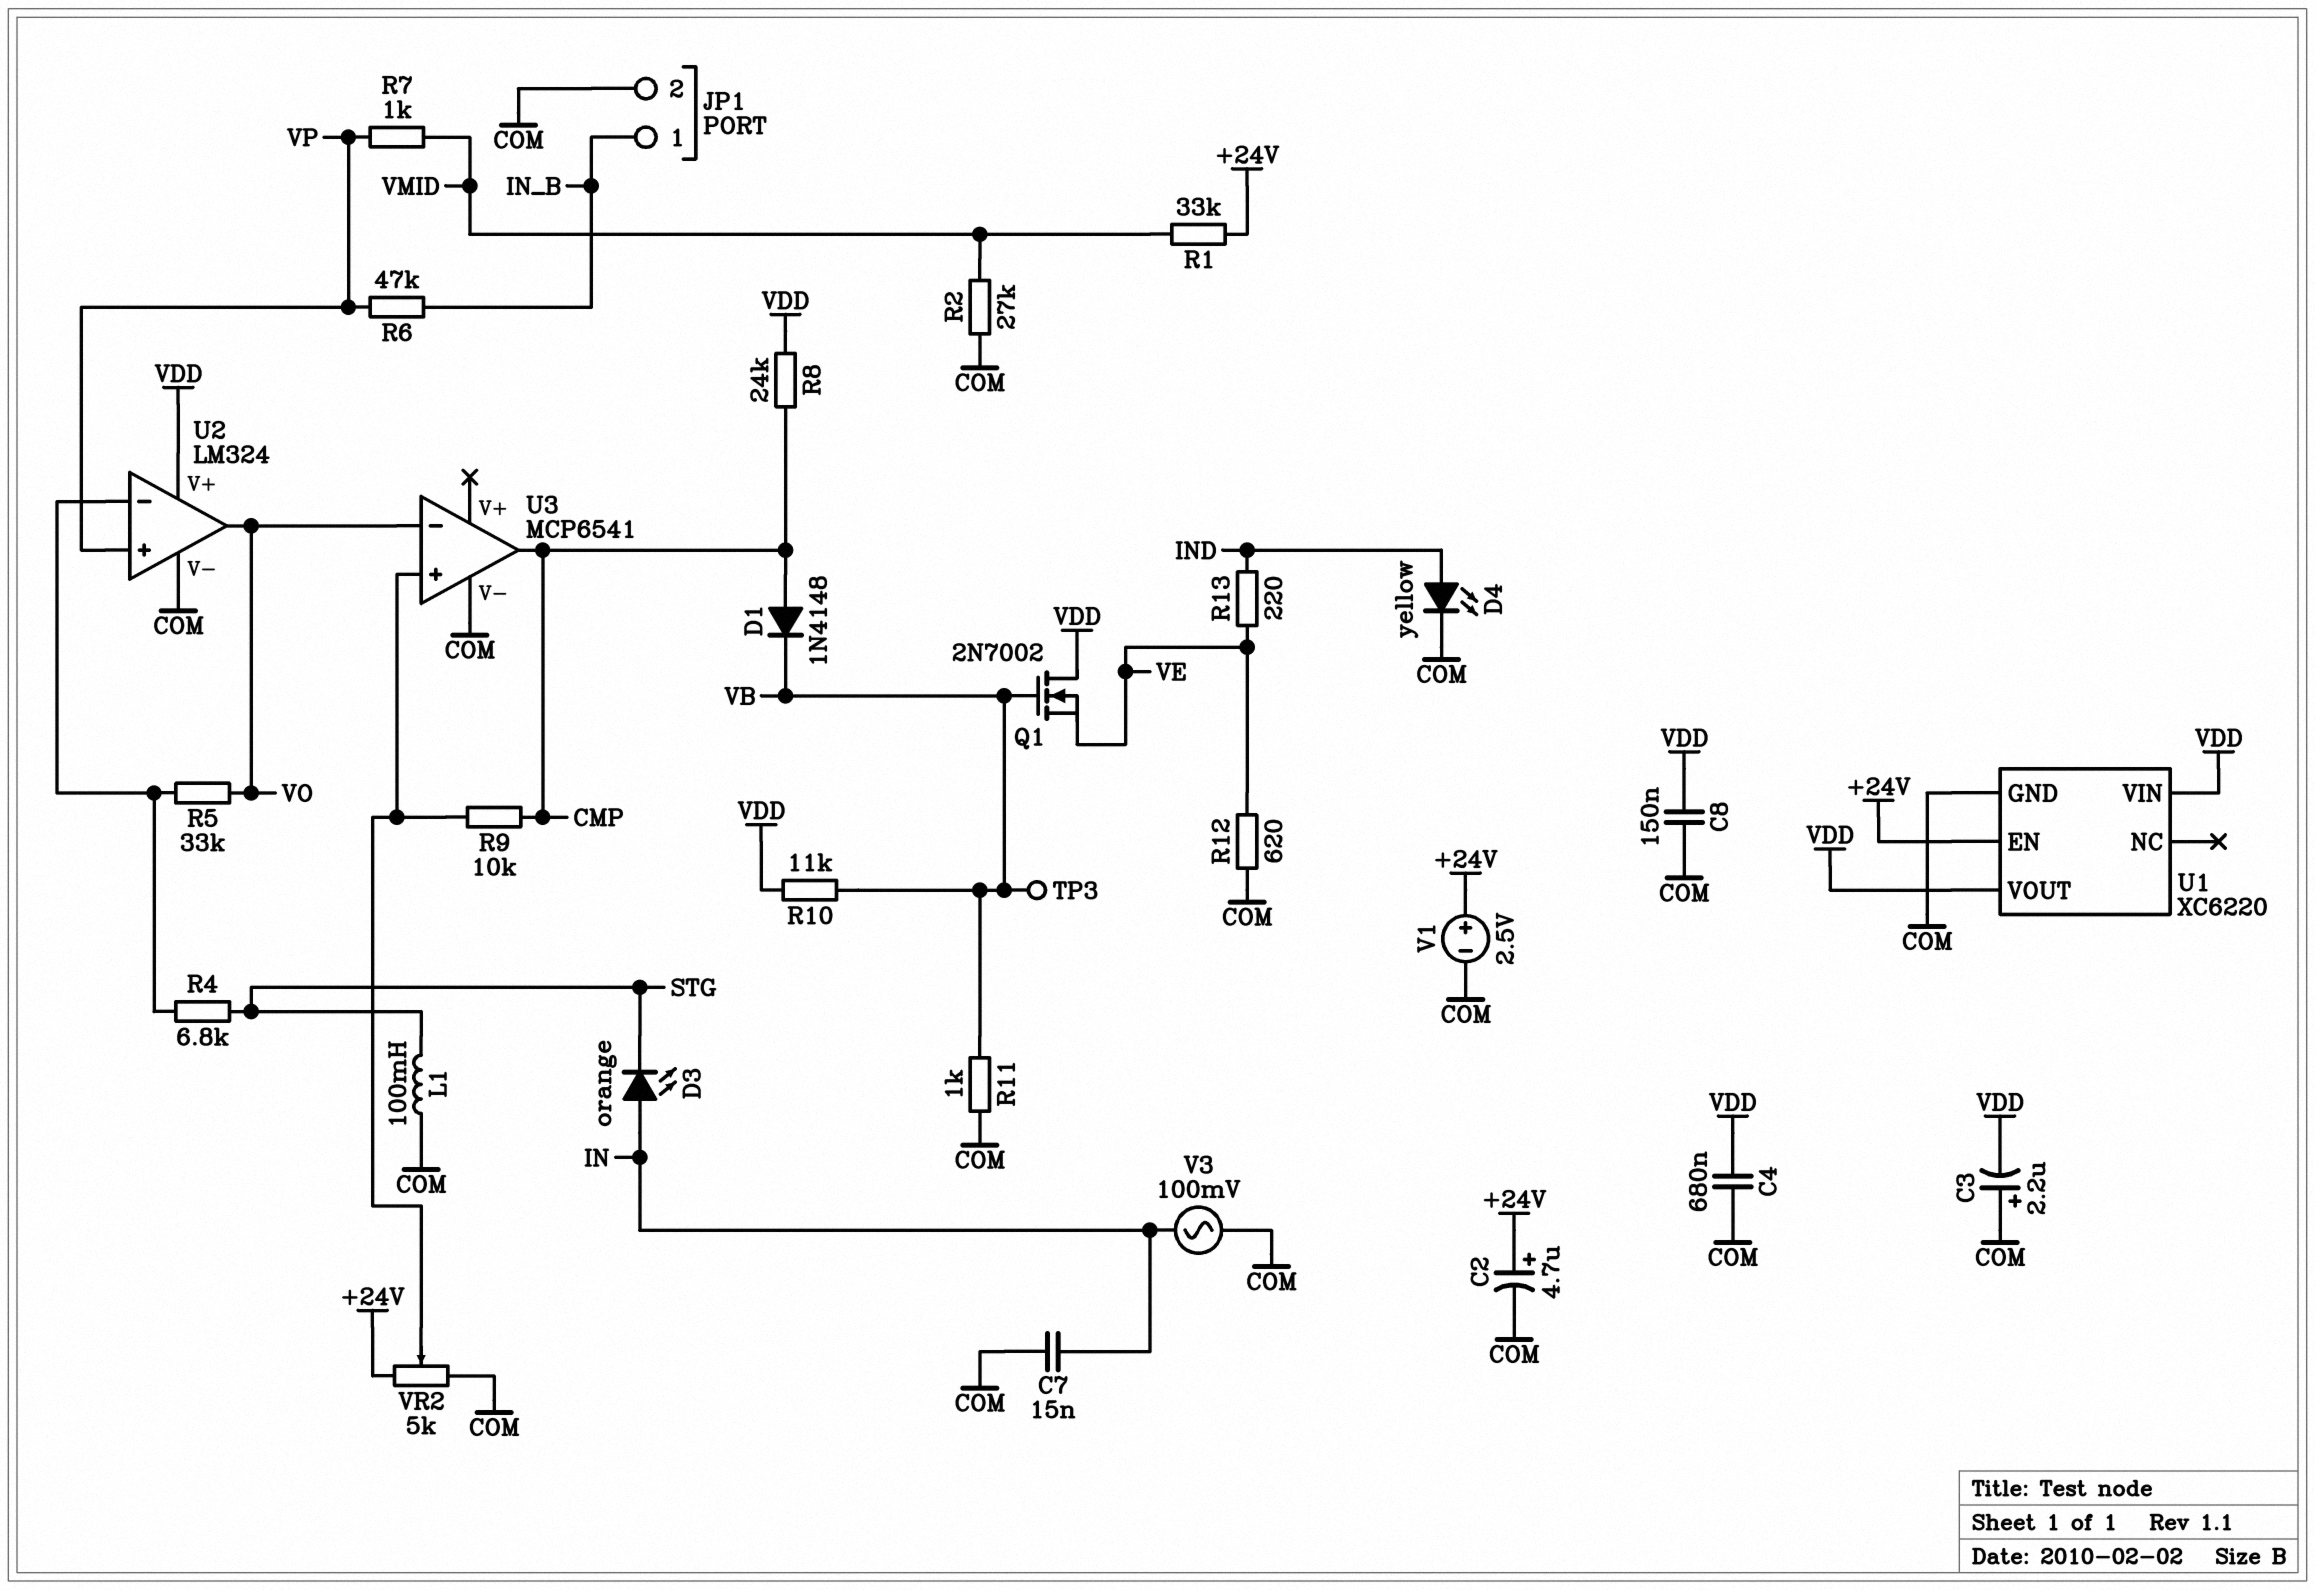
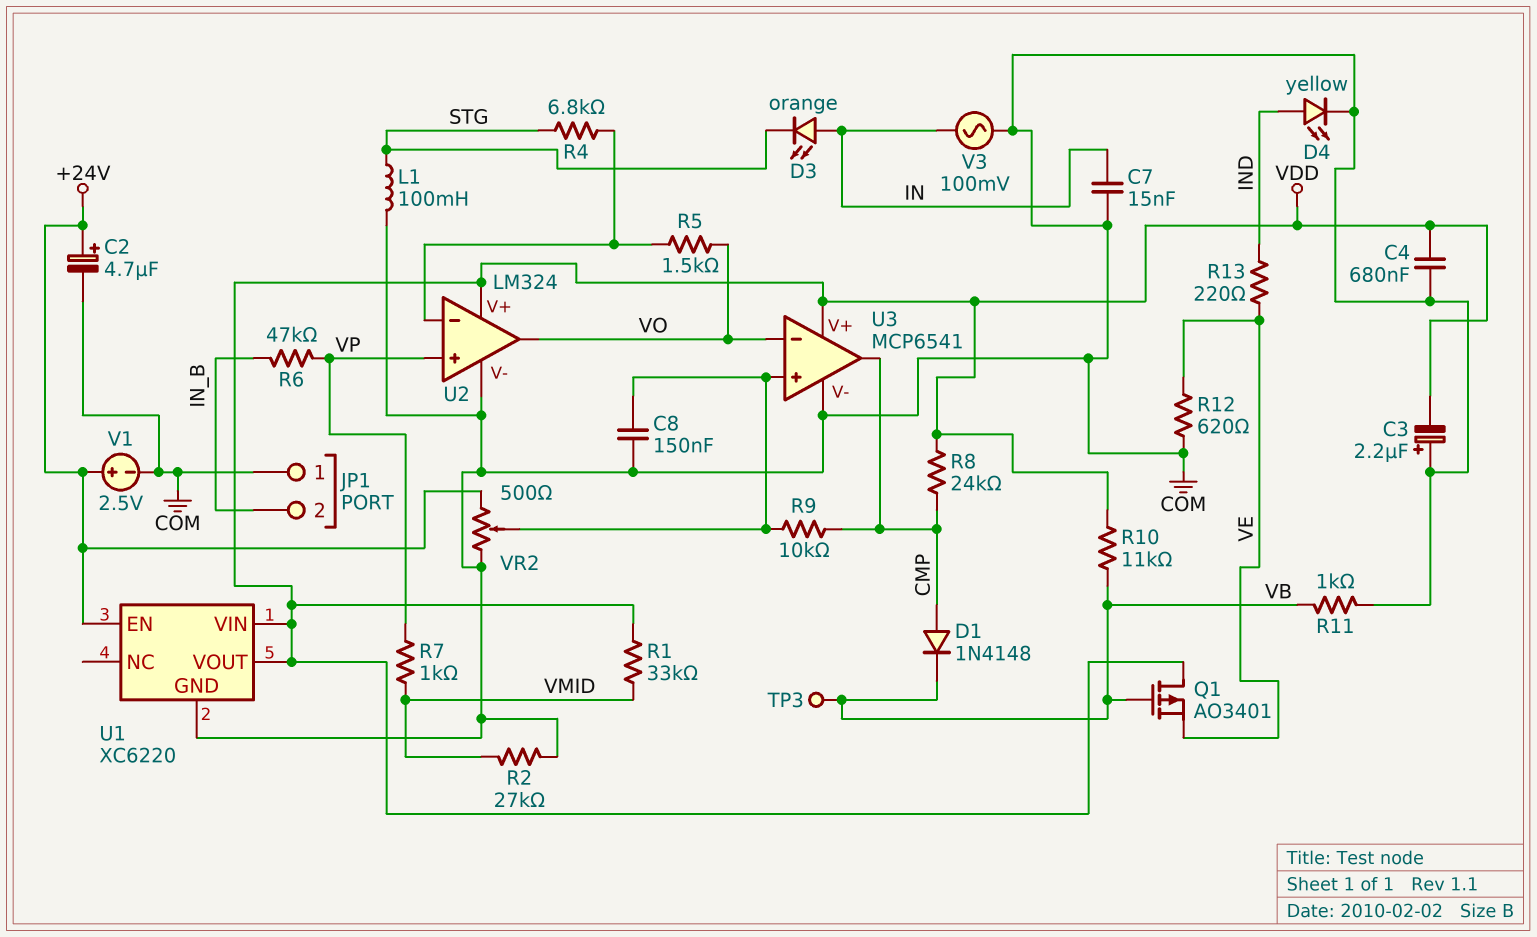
C8: 150nF (COM, VDD) -> 150nF (COM, U3/in+)
JP1 pin 1: IN_B -> COM
JP1 pin 2: COM -> IN_B
Q1: NMOS 2N7002 (G VB, D VDD, S VE) -> PMOS AO3401 (G VB, D VDD, S VE)
R1: 33k (+24V, VMID) -> 33k (VDD, VMID)
R5: 33k (U2/in-, VO) -> 1.5k (U2/in-, VO)
U3 pin V+: none -> VDD
VR2: 5k (+24V, COM, wiper U3/in+) -> 500 (+24V, COM, wiper U3/in+)

